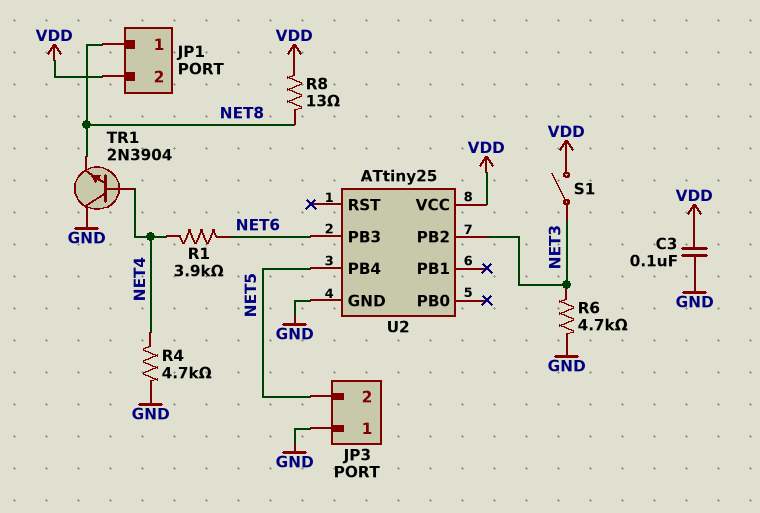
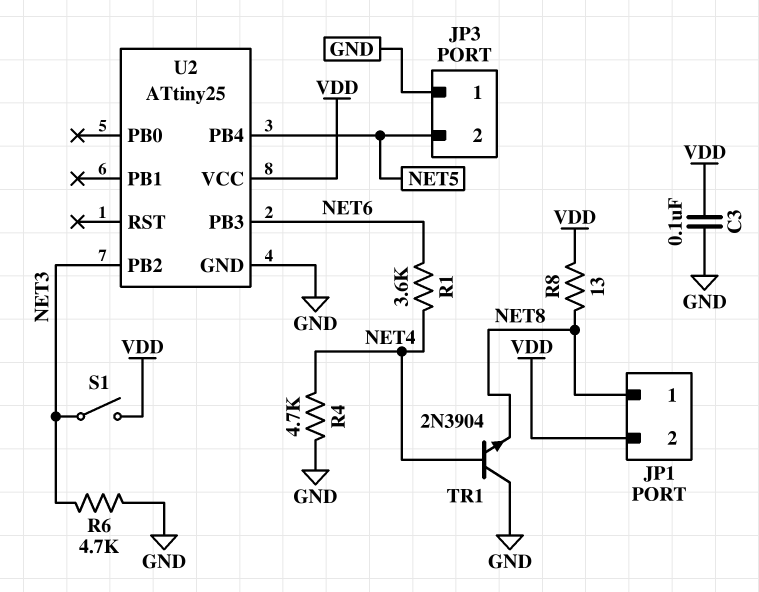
R1: 3.9k (NET4, NET6) -> 3.6k (NET4, NET6)

